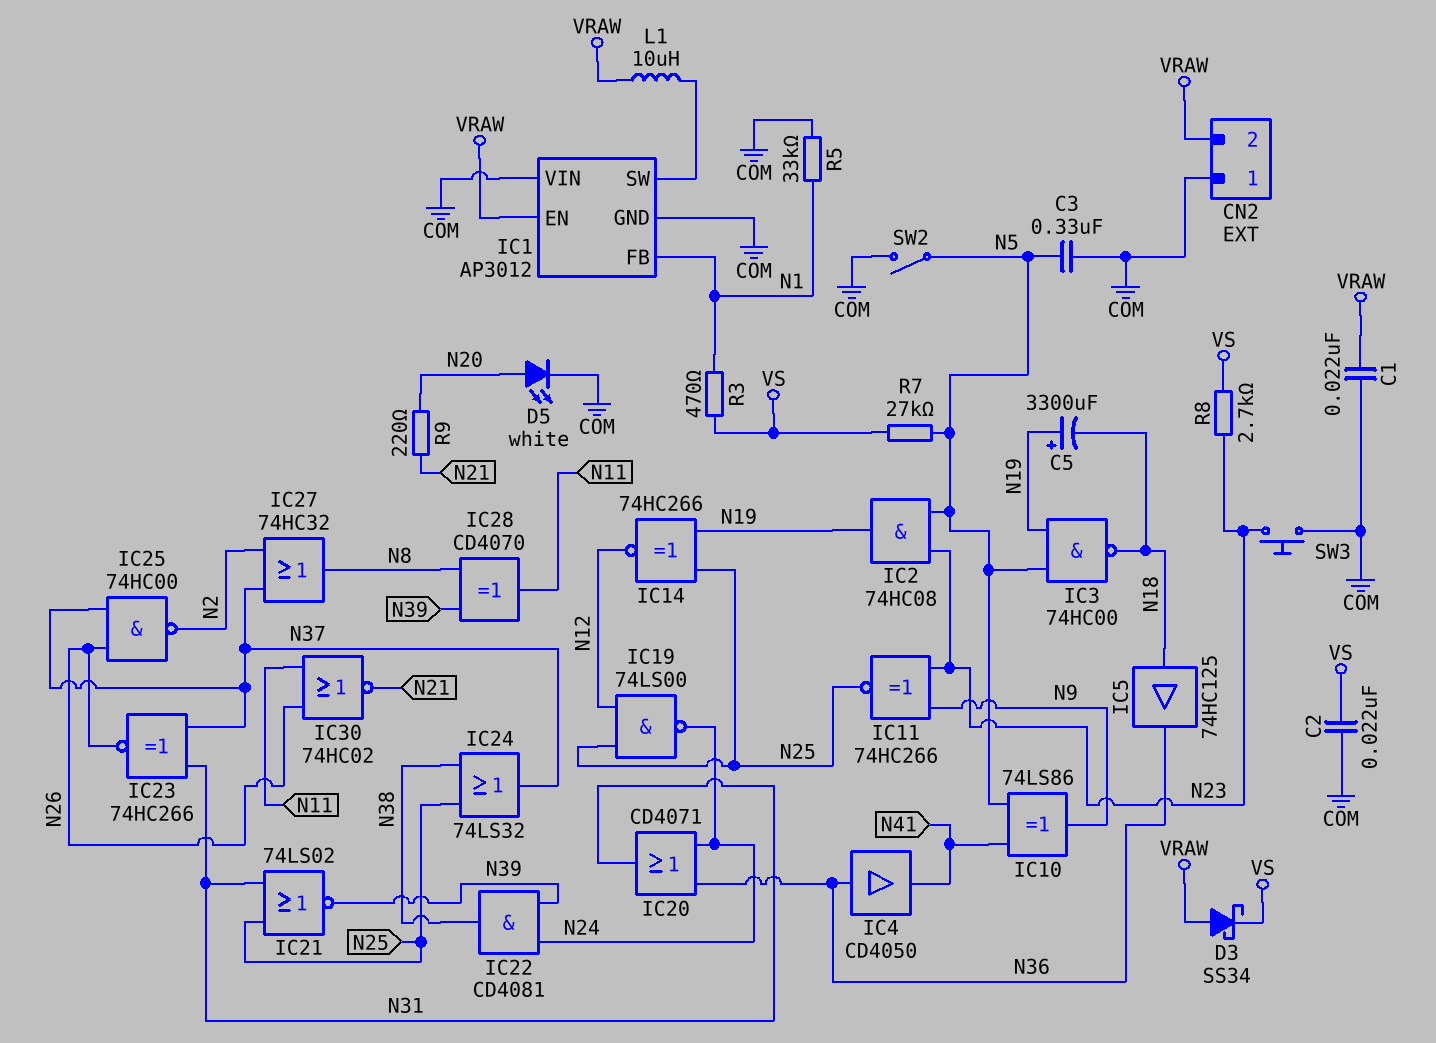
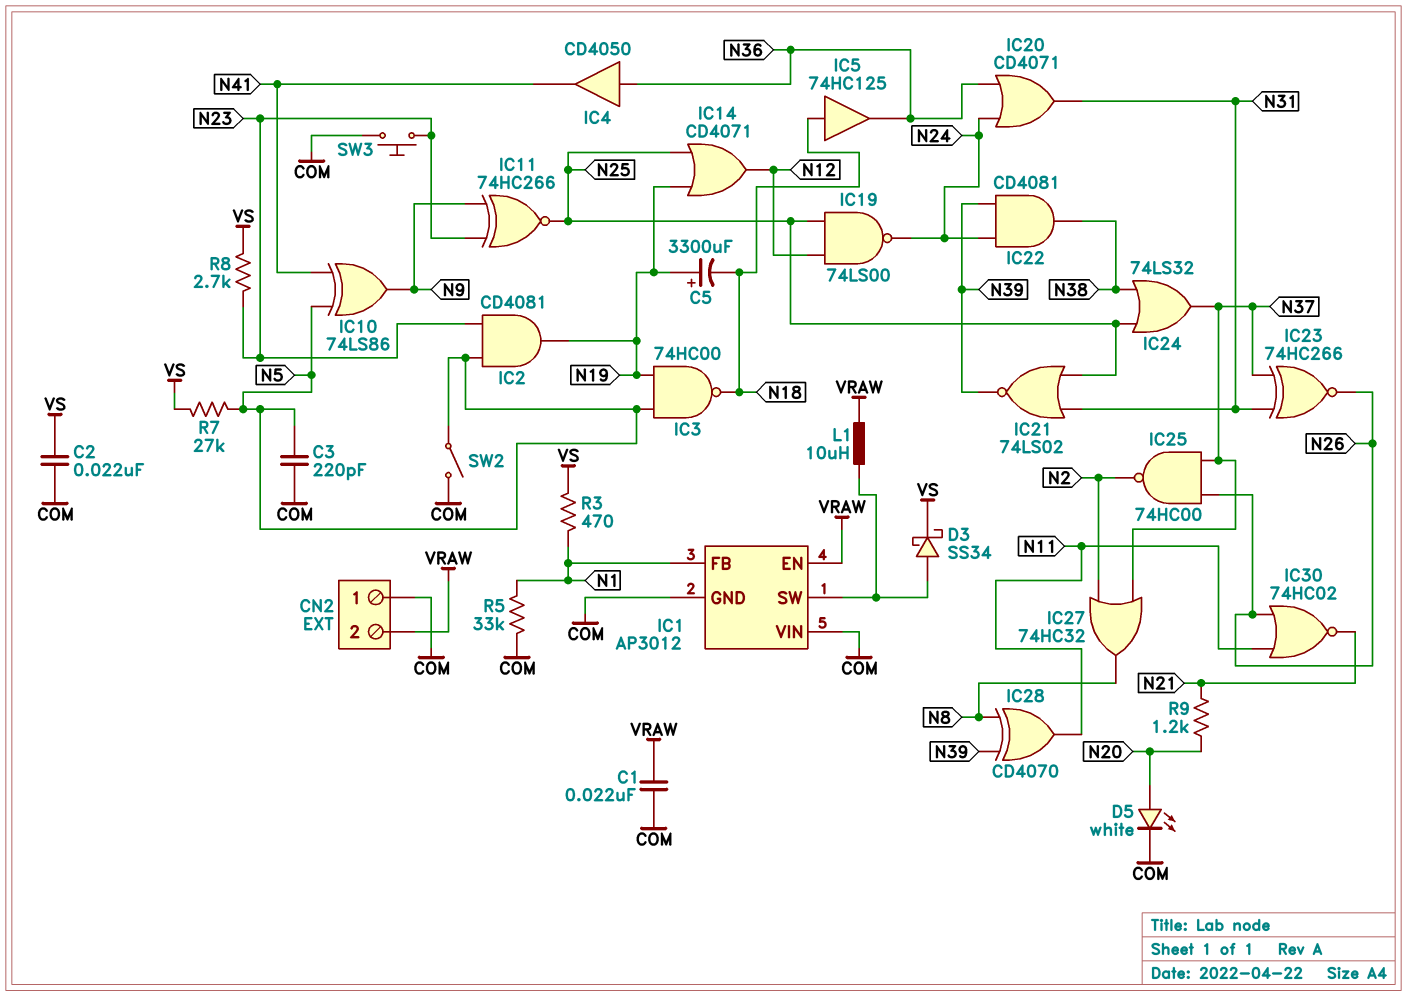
C3: 330nF (COM, N5) -> 220pF (COM, N5)
D3: schottky SS34 (A VRAW, K VS) -> schottky SS34 (A IC1/SW, K VS)
IC2: AND 74HC08 (in N5, in N23, out N19) -> AND CD4081 (in N5, in N23, out N19)
IC14: XNOR 74HC266 (in N19, in N25, out N12) -> OR CD4071 (in N19, in N25, out N12)
R9: 220 (N20, N21) -> 1.2k (N20, N21)

